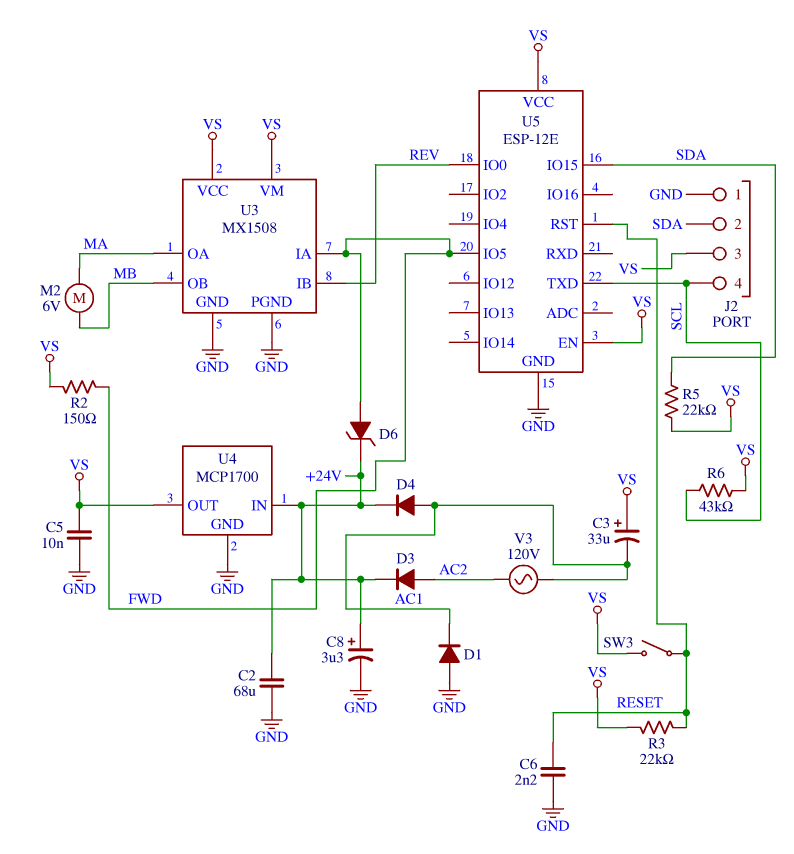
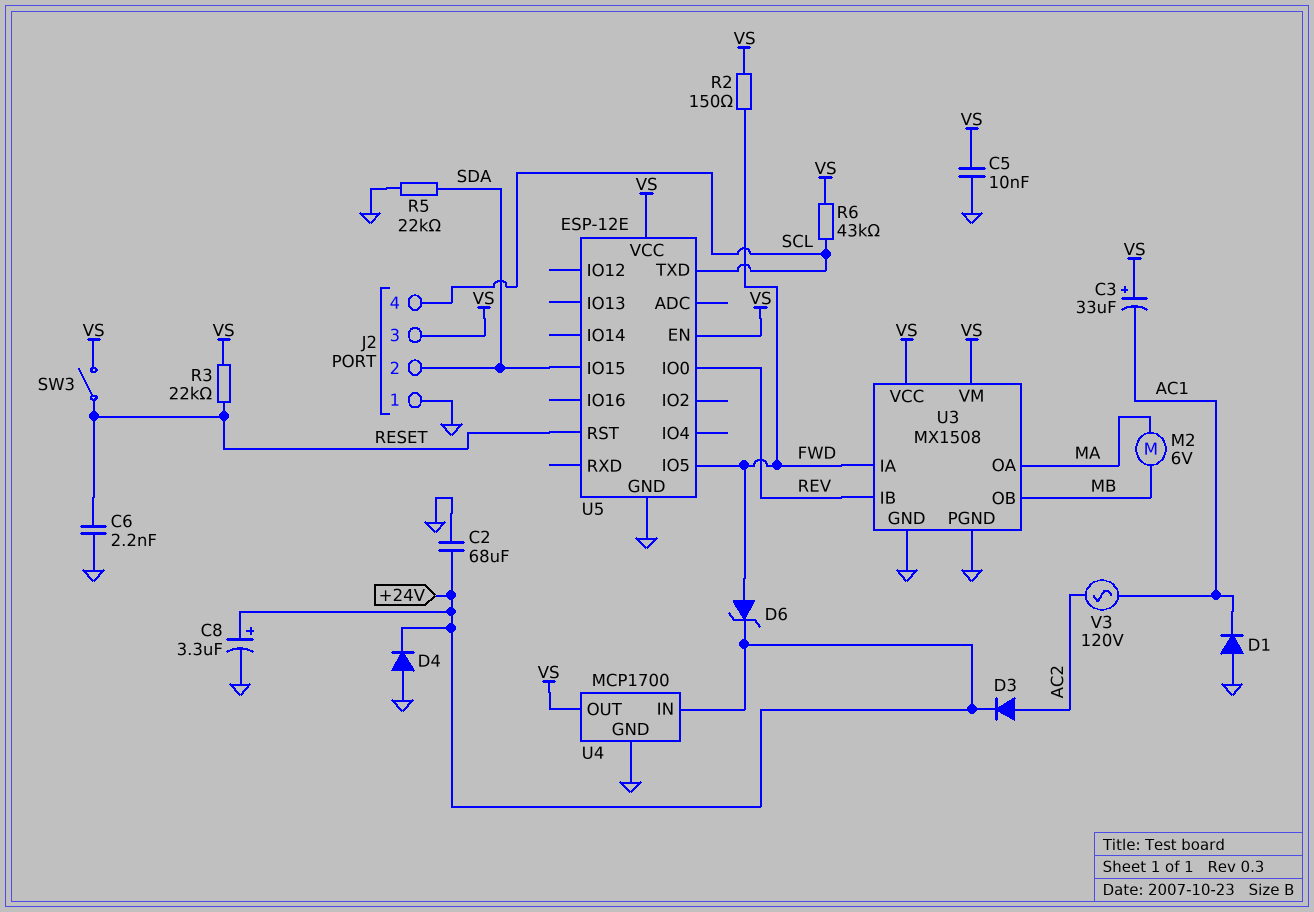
D4: diode (A AC1, K +24V) -> diode (A GND, K +24V)
R5: 22k (SDA, VS) -> 22k (GND, SDA)

